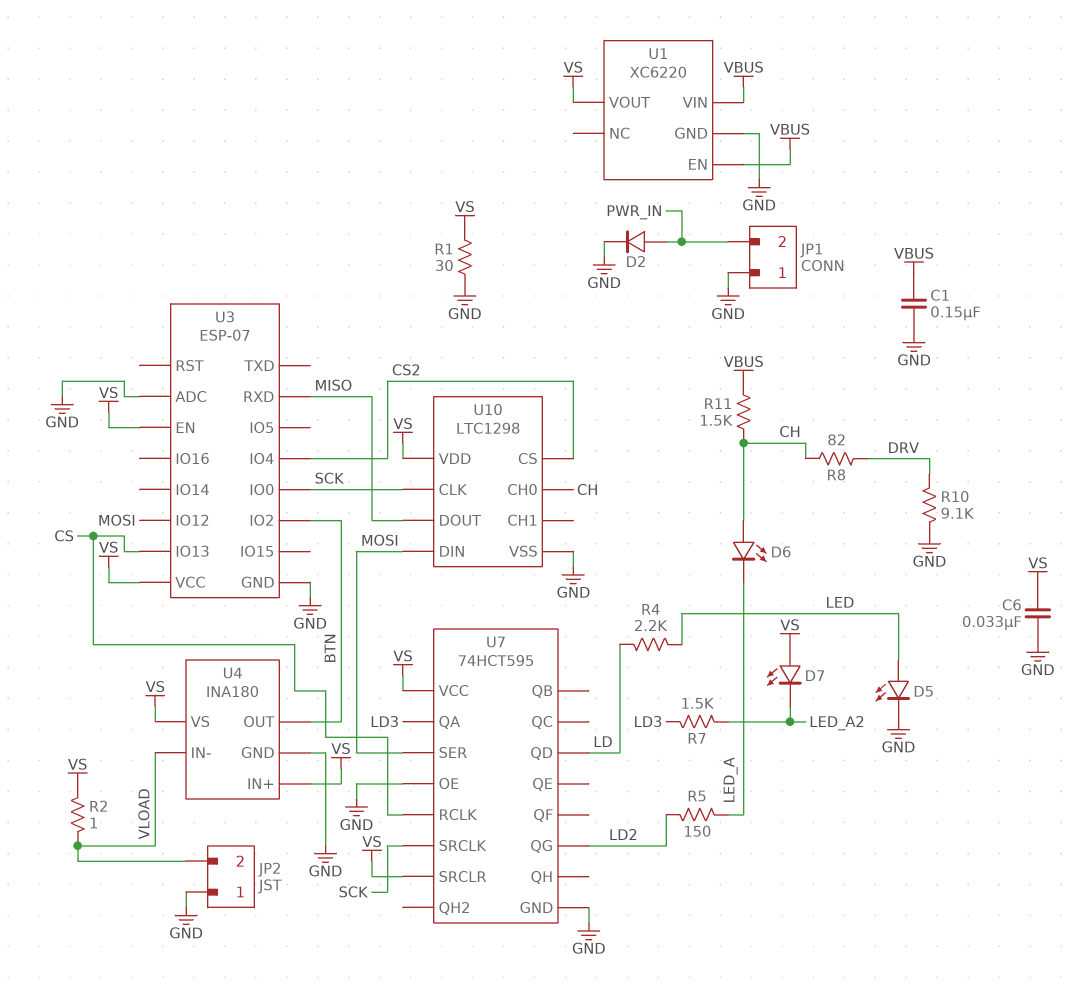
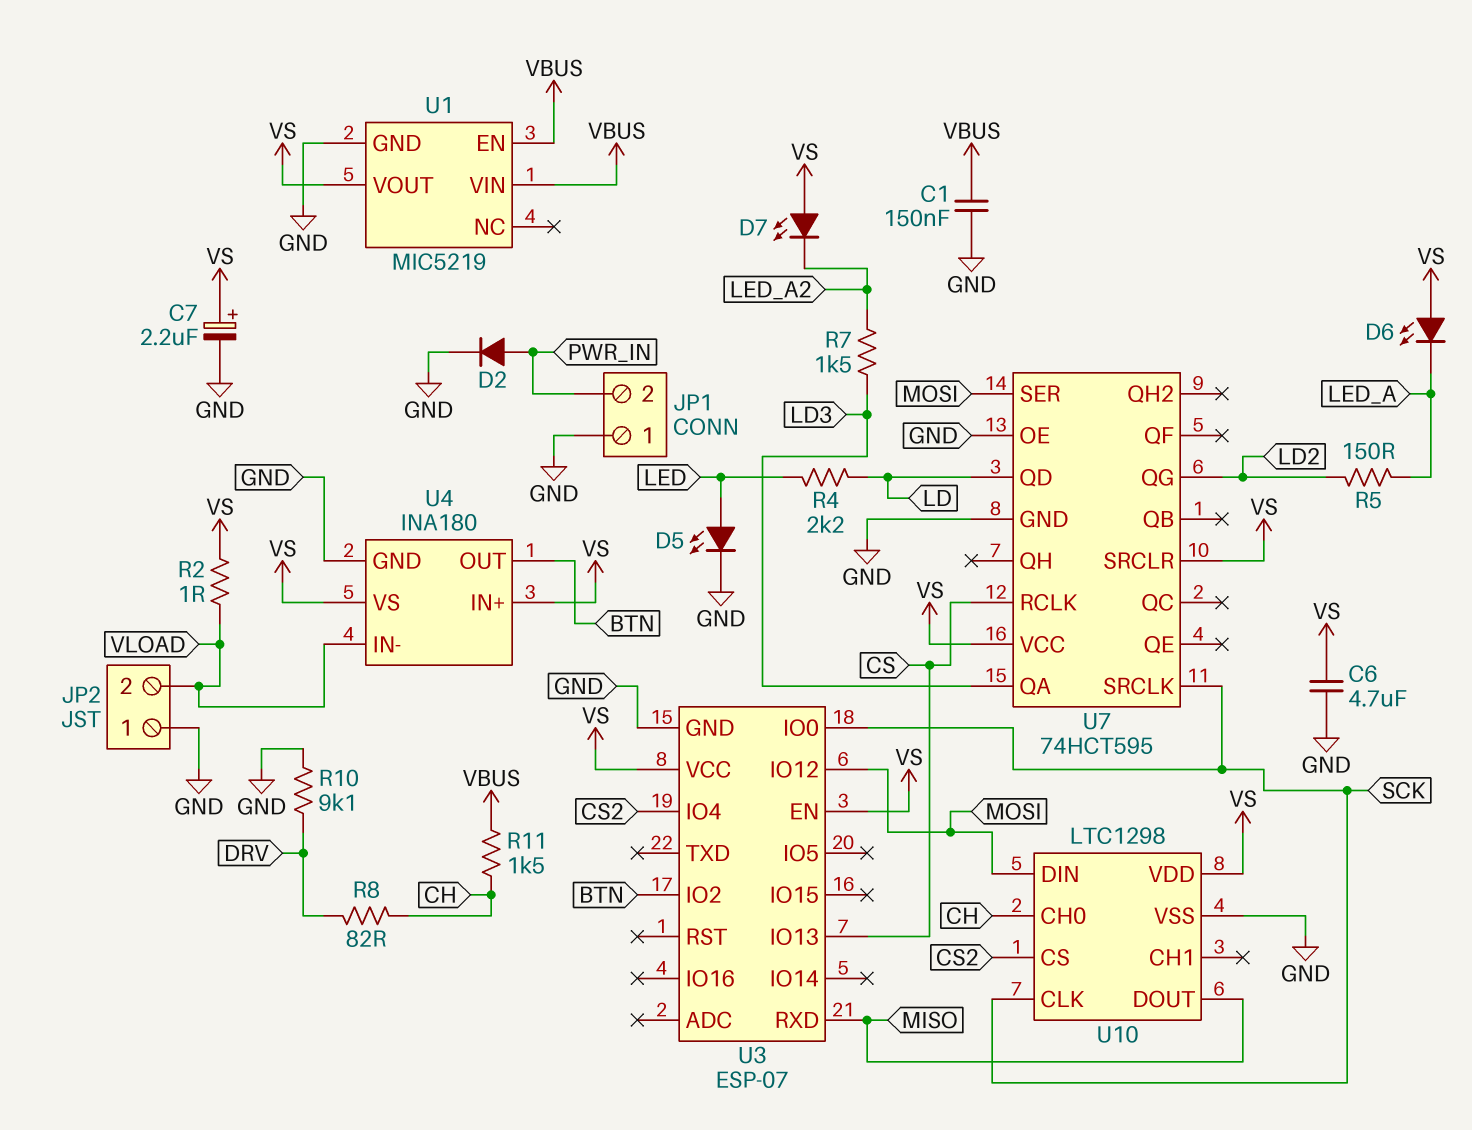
C6: 33nF (GND, VS) -> 4.7uF (GND, VS)
C7: none -> 2.2uF (plus VS, minus GND)
D6: LED (A CH, K LED_A) -> LED (A VS, K LED_A)
R1: 30 (GND, VS) -> none
U1: XC6220 -> MIC5219
U3 pin ADC: GND -> none

